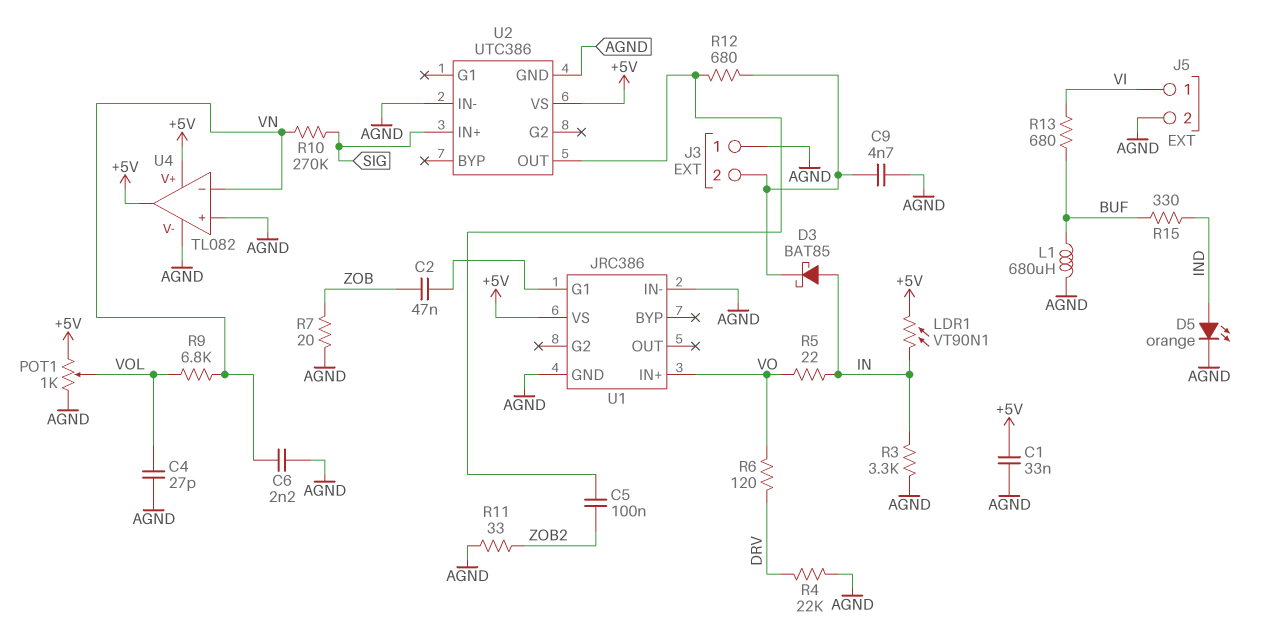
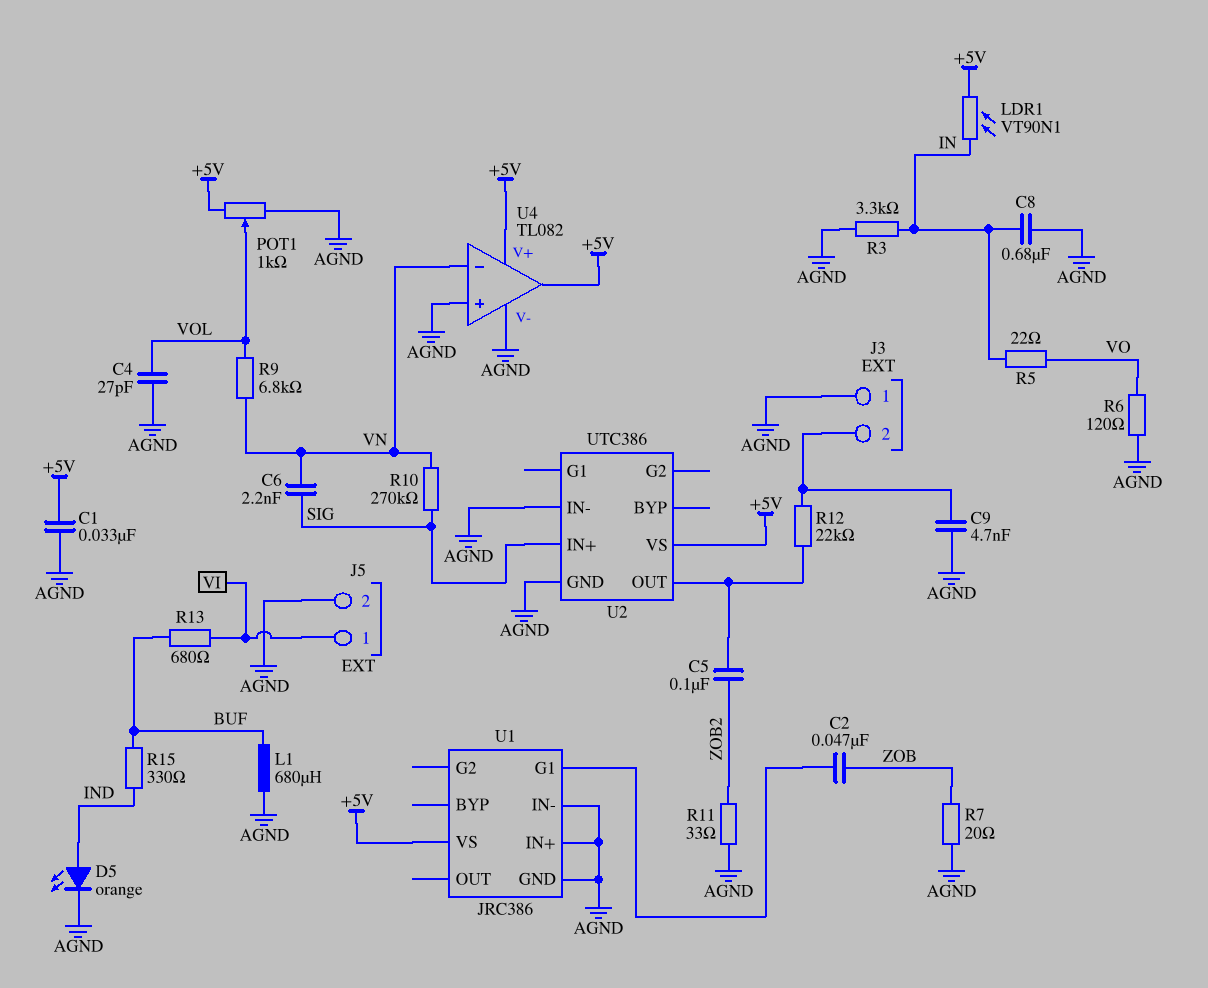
C6: 2.2nF (AGND, VN) -> 2.2nF (SIG, VN)
C8: none -> 680nF (AGND, IN)
D3: schottky BAT85 (A IN, K J3/2) -> none
R4: 22k (AGND, DRV) -> none
R6: 120 (DRV, VO) -> 120 (AGND, VO)
R12: 680 (J3/2, U2/OUT) -> 22k (J3/2, U2/OUT)
U1 pin IN+: VO -> AGND

